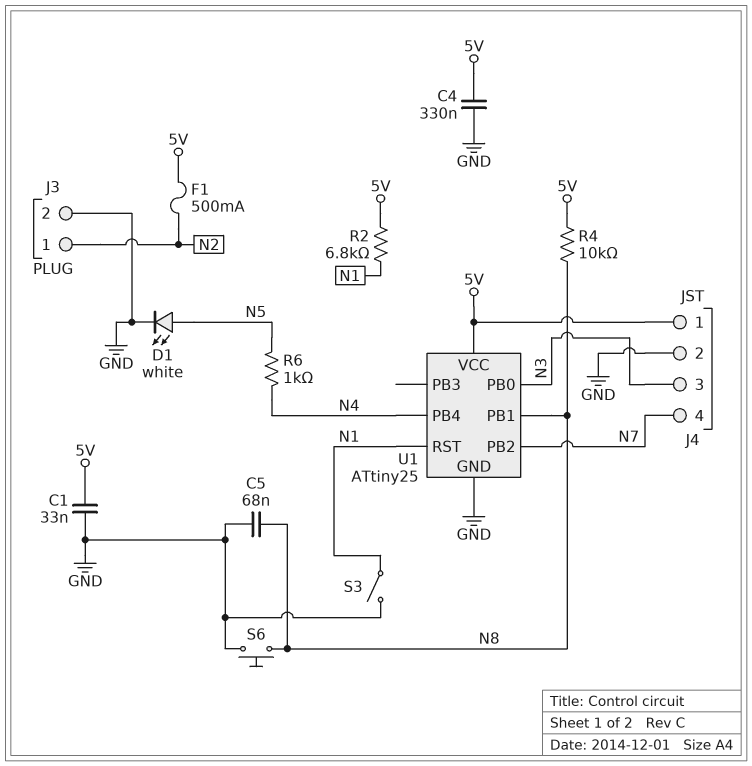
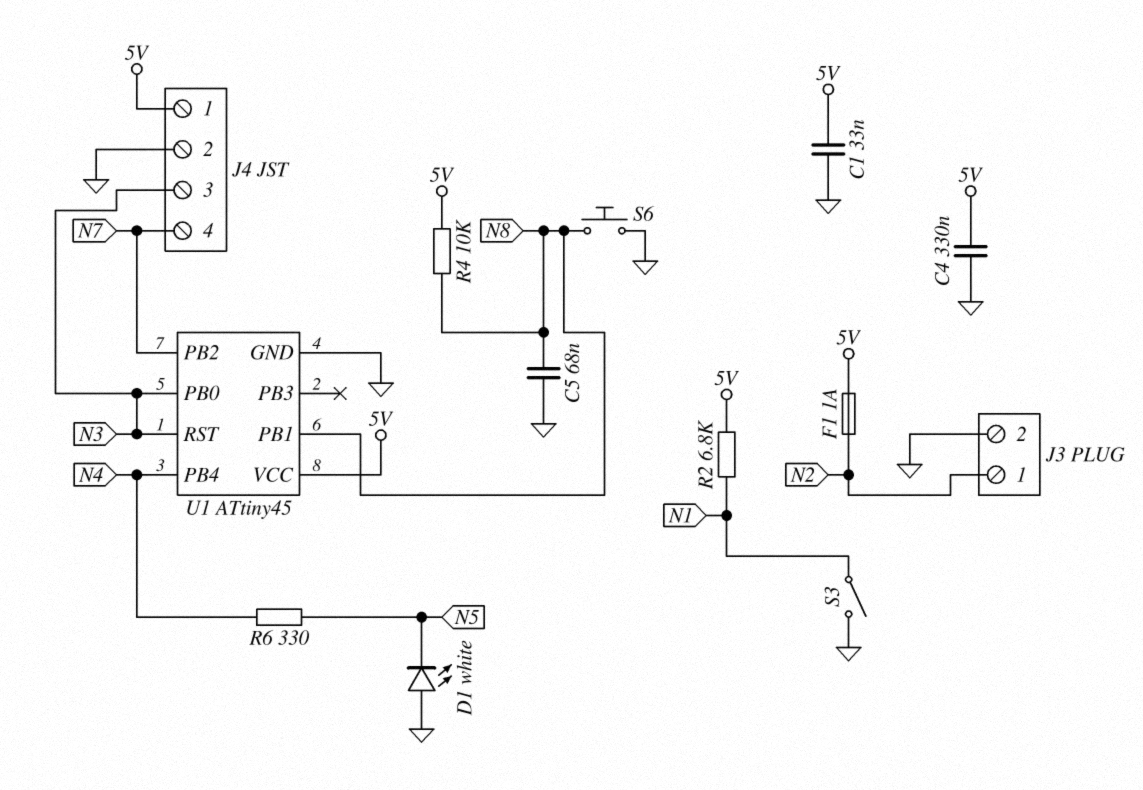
D1: LED white (A N5, K GND) -> LED white (A GND, K N5)
F1: 500mA (5V, N2) -> 1A (5V, N2)
R6: 1k (N4, N5) -> 330 (N4, N5)
U1: ATtiny25 -> ATtiny45
U1 pin RST: N1 -> N3

